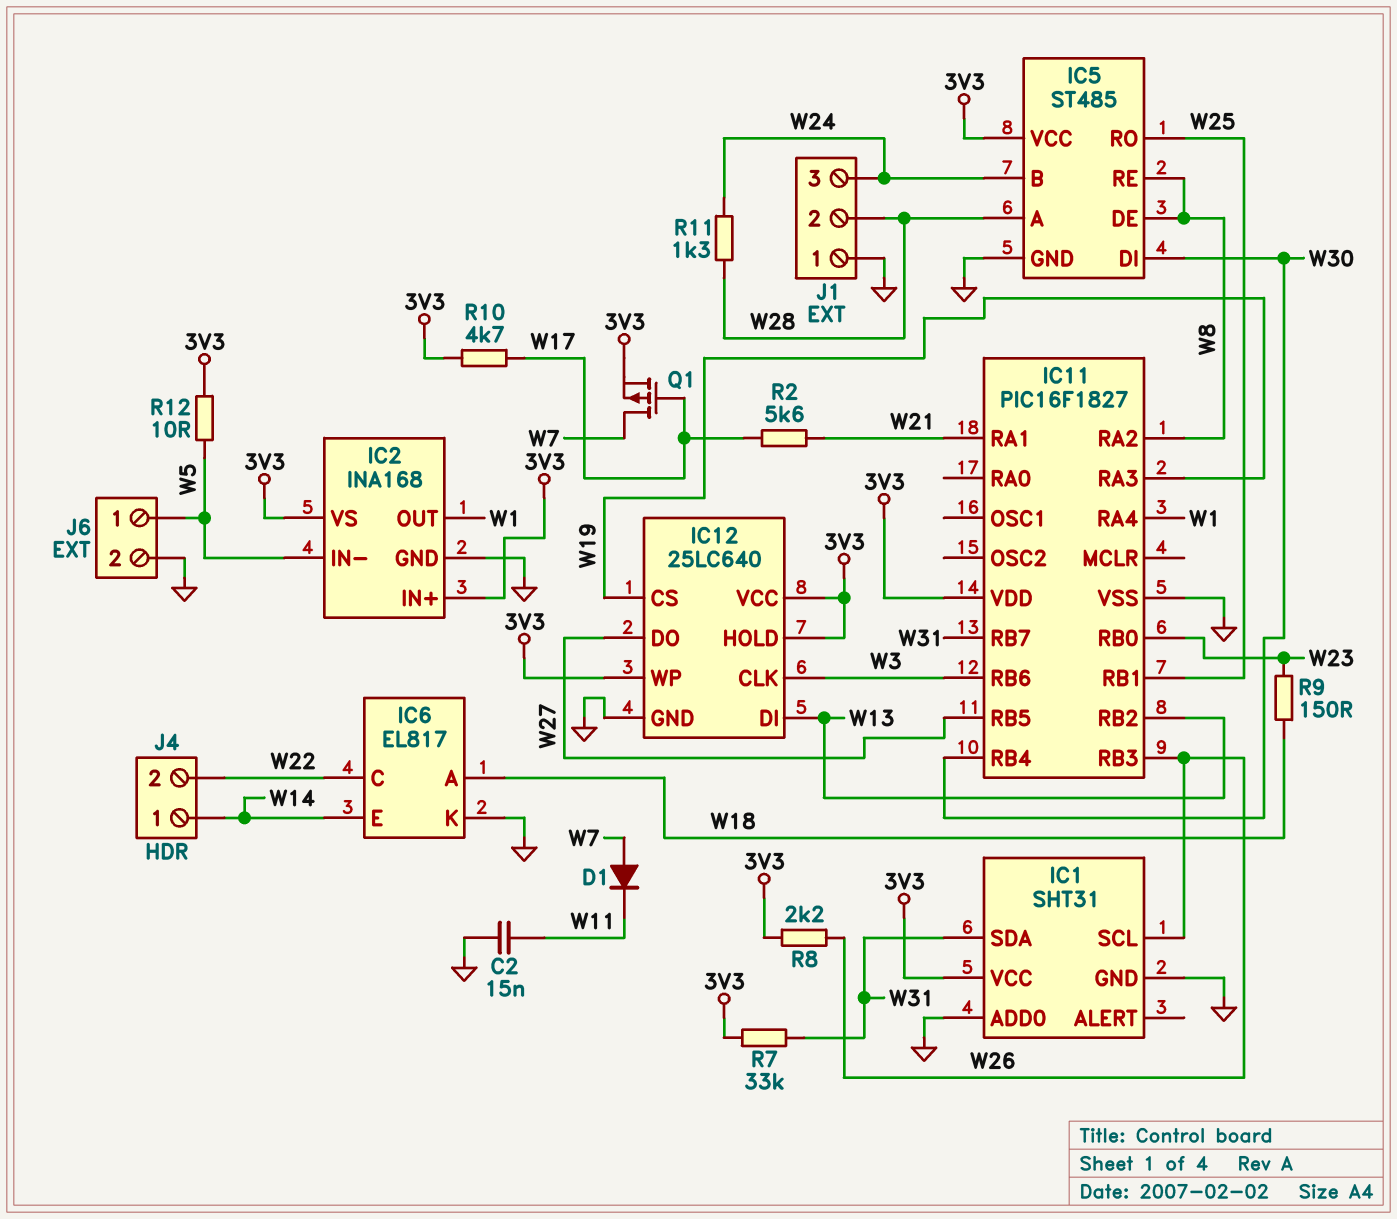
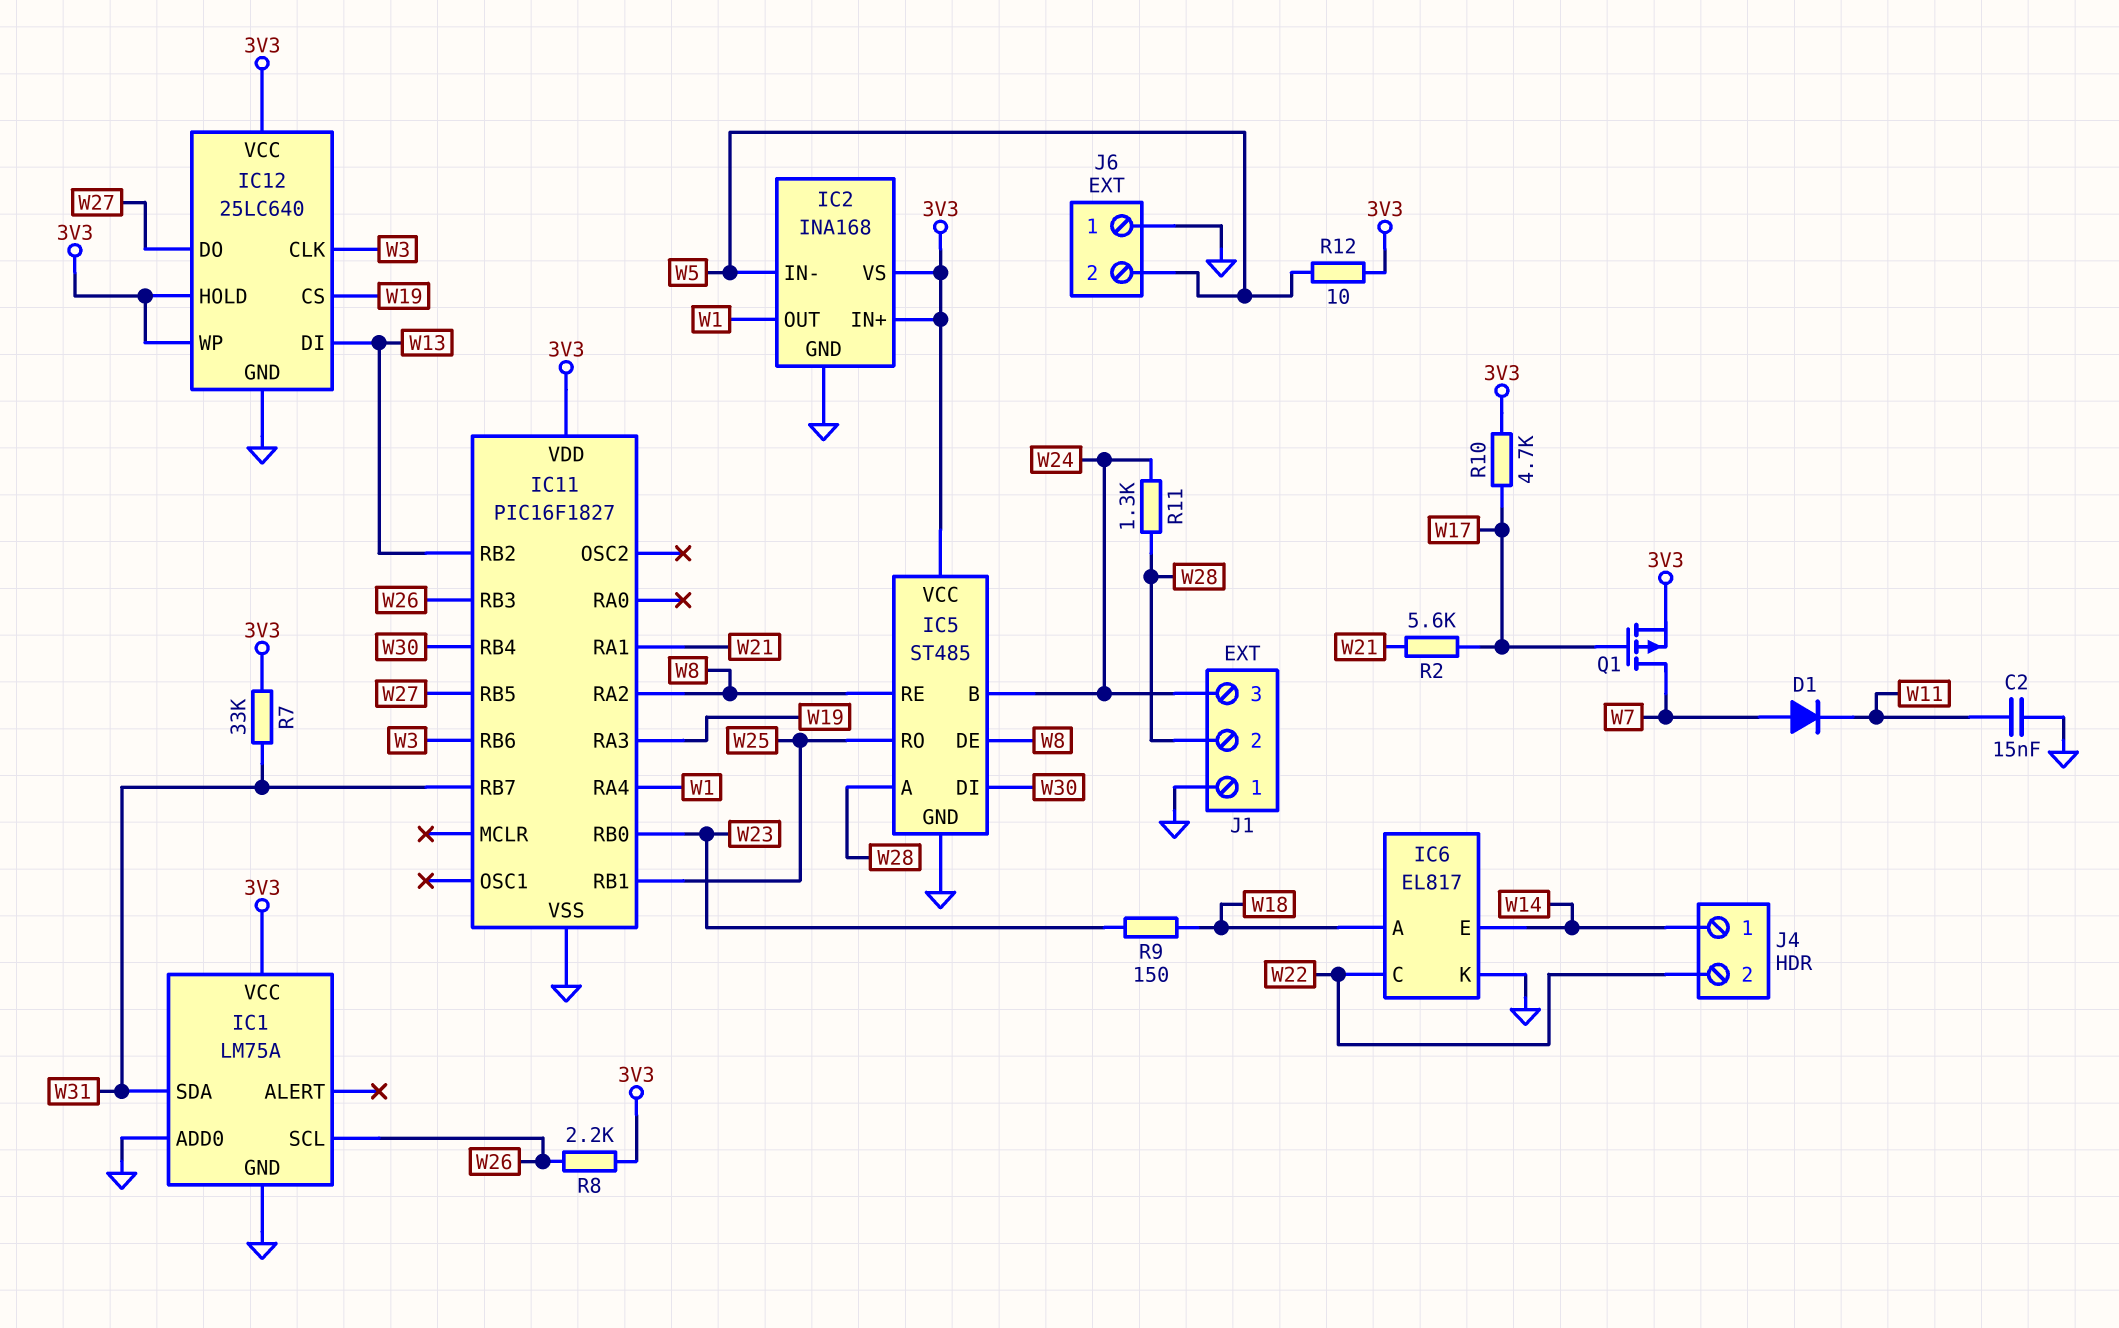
IC1: SHT31 -> LM75A
J6 pin 1: W5 -> GND
J6 pin 2: GND -> W5

